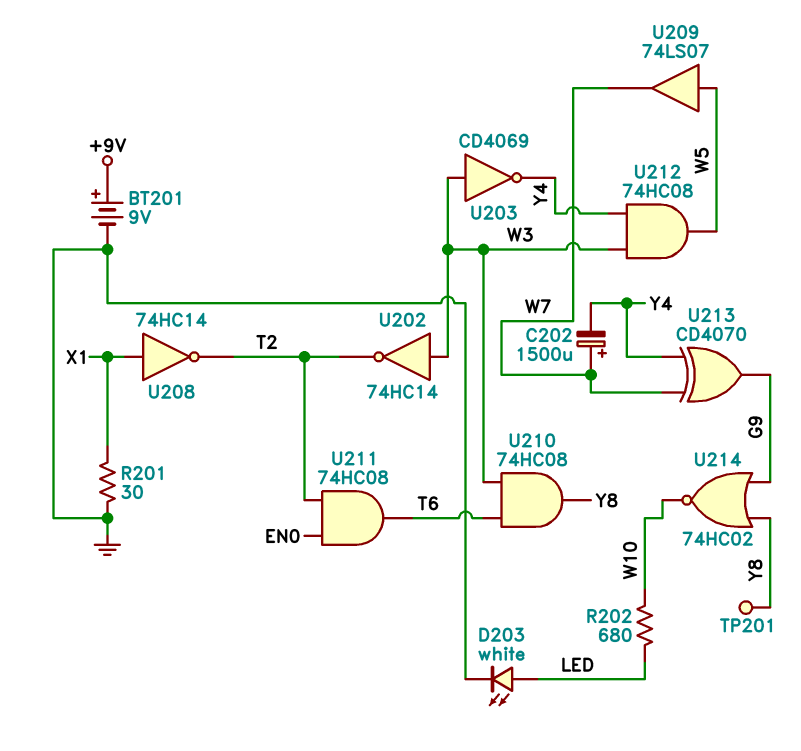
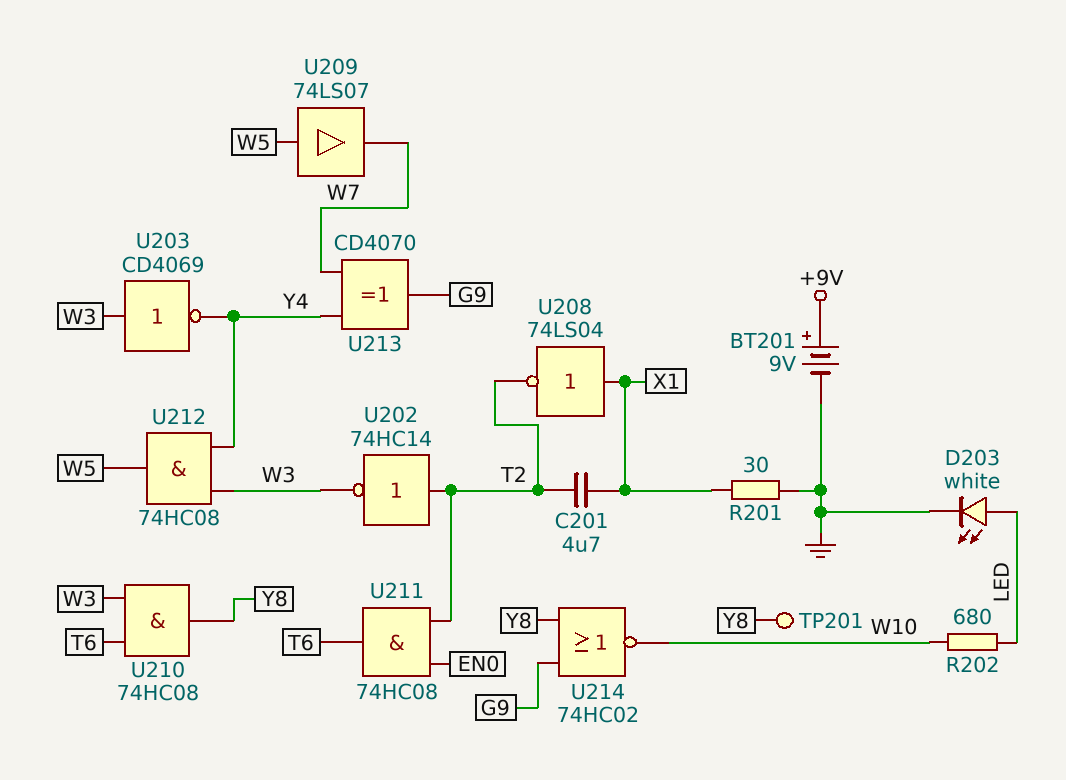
C201: none -> 4.7uF (T2, X1)
C202: 1500uF (plus W7, minus Y4) -> none
U202: NOT 74HC14 (in W3, out T2) -> NOT 74HC14 (in T2, out W3)
U208: NOT 74HC14 (in X1, out T2) -> NOT 74LS04 (in X1, out T2)

